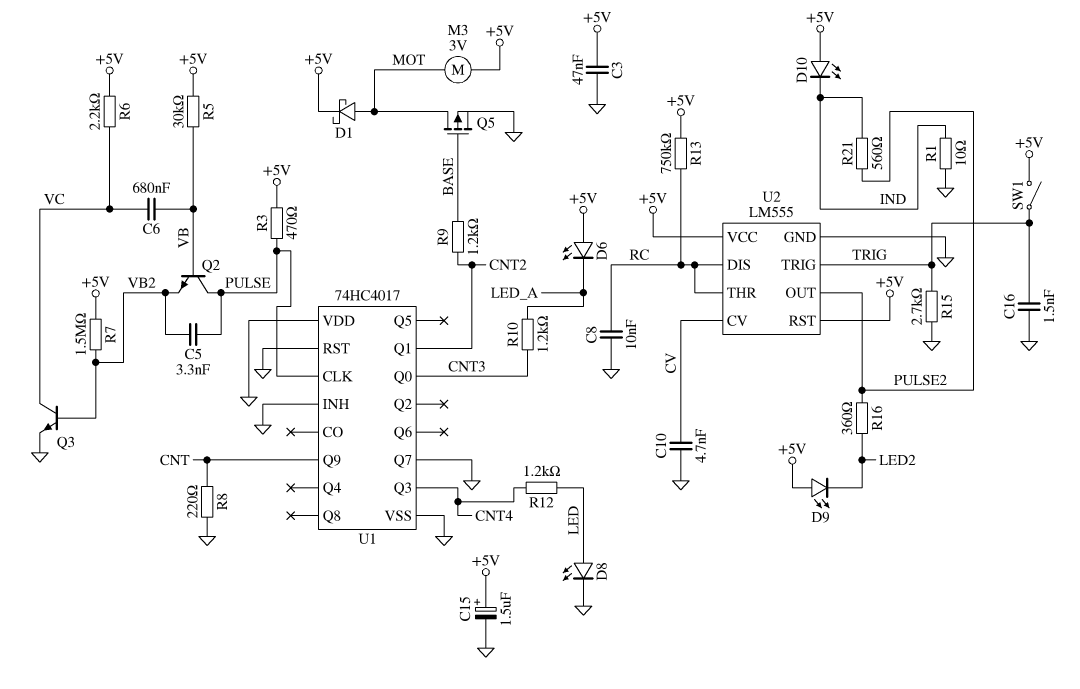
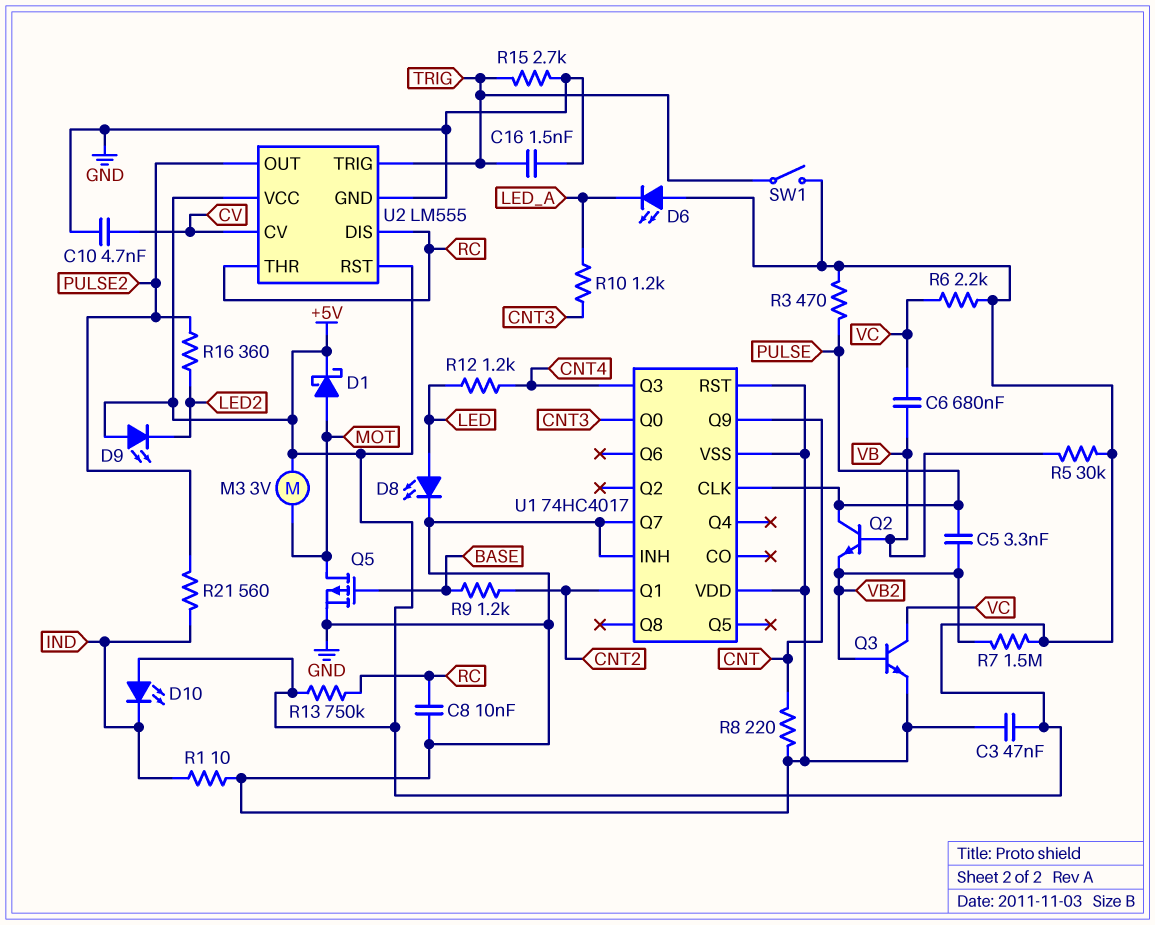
C15: 1.5uF (plus +5V, minus GND) -> none

